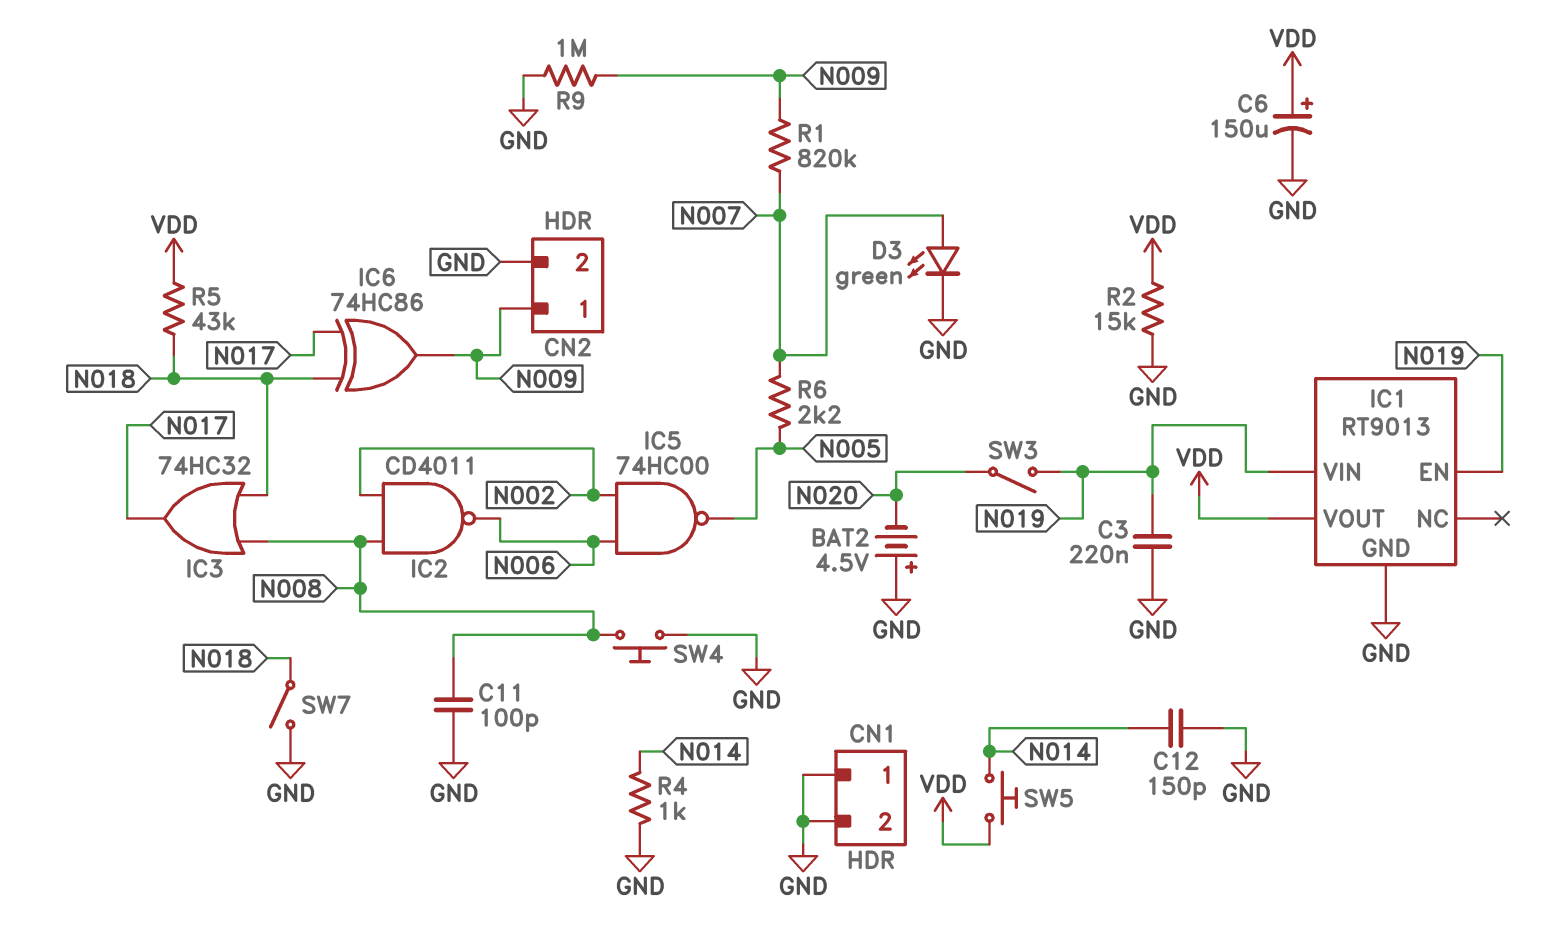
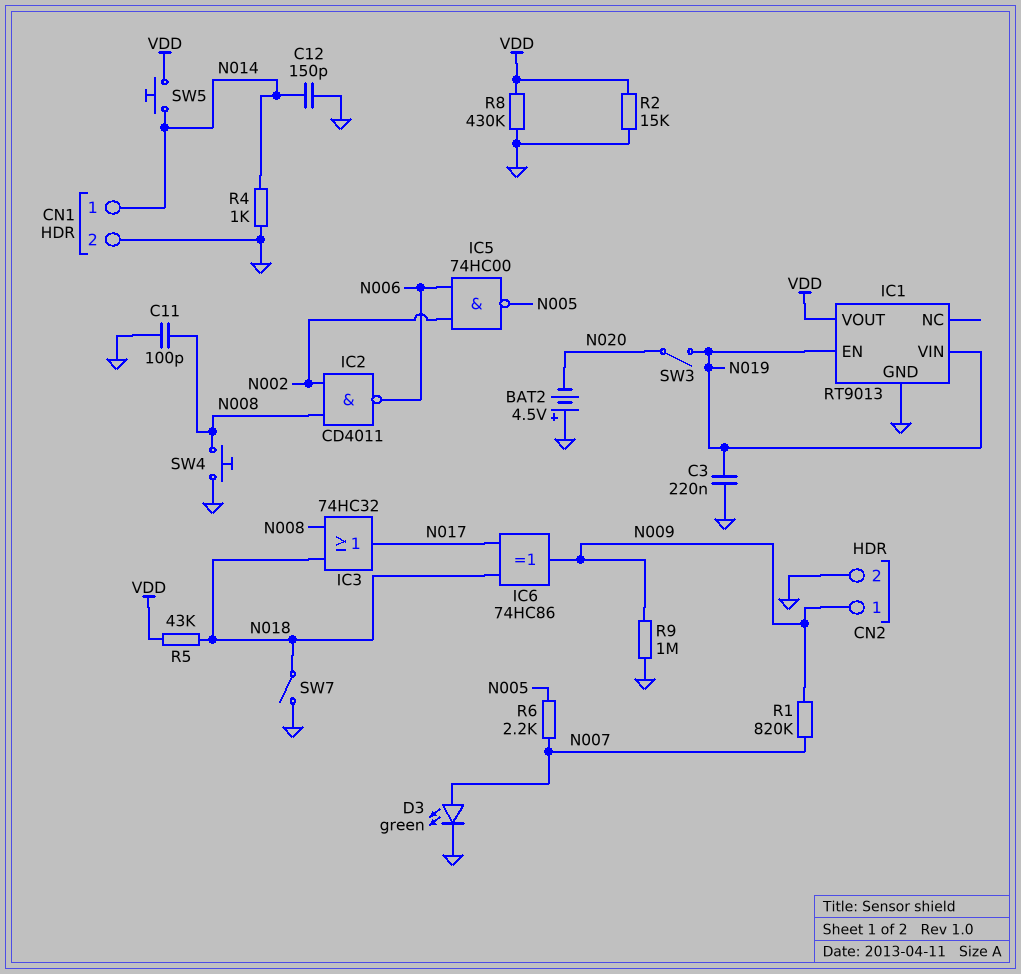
C6: 150uF (plus VDD, minus GND) -> none
CN1 pin 1: GND -> N014
R8: none -> 430k (GND, VDD)

